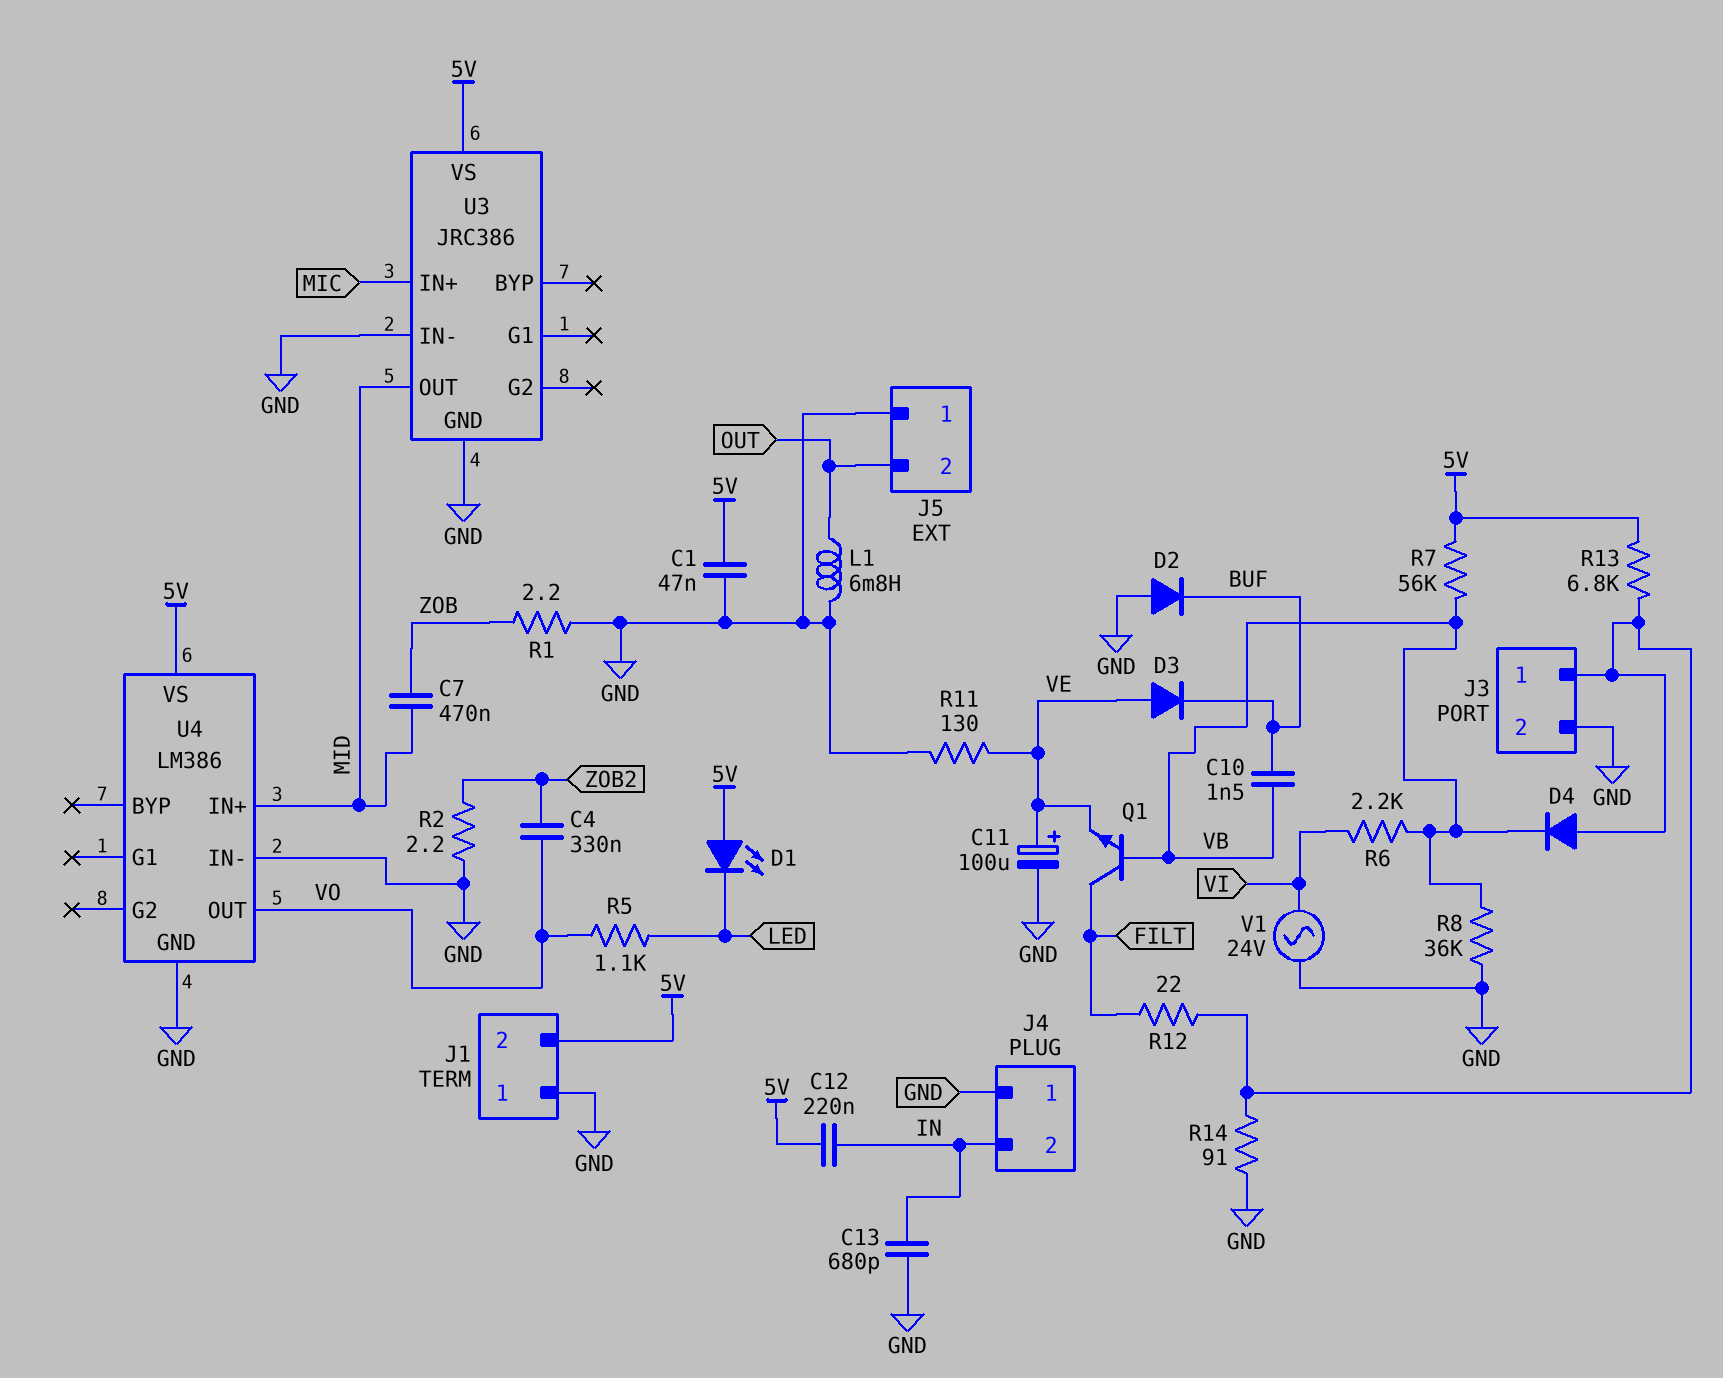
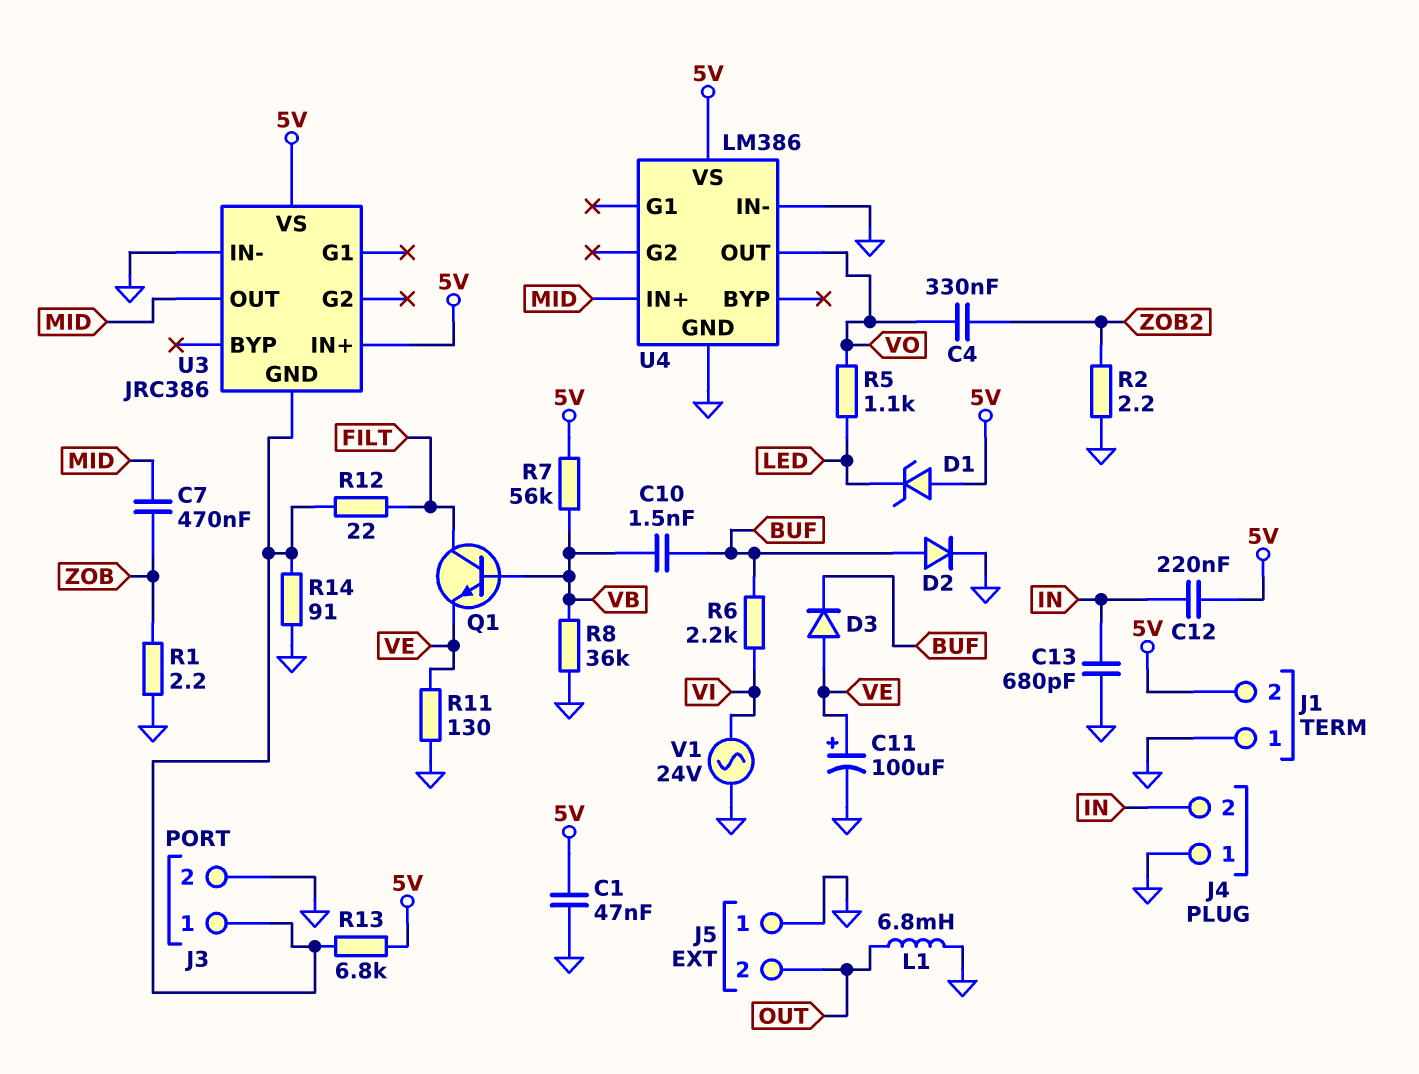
D1: LED (A 5V, K LED) -> zener (A 5V, K LED)
D2: diode (A GND, K BUF) -> diode (A BUF, K GND)
D4: diode (A J3/1, K VB) -> none
R6: 2.2k (VB, VI) -> 2.2k (BUF, VI)
U3 pin GND: GND -> J3/1
U3 pin IN+: MIC -> 5V

